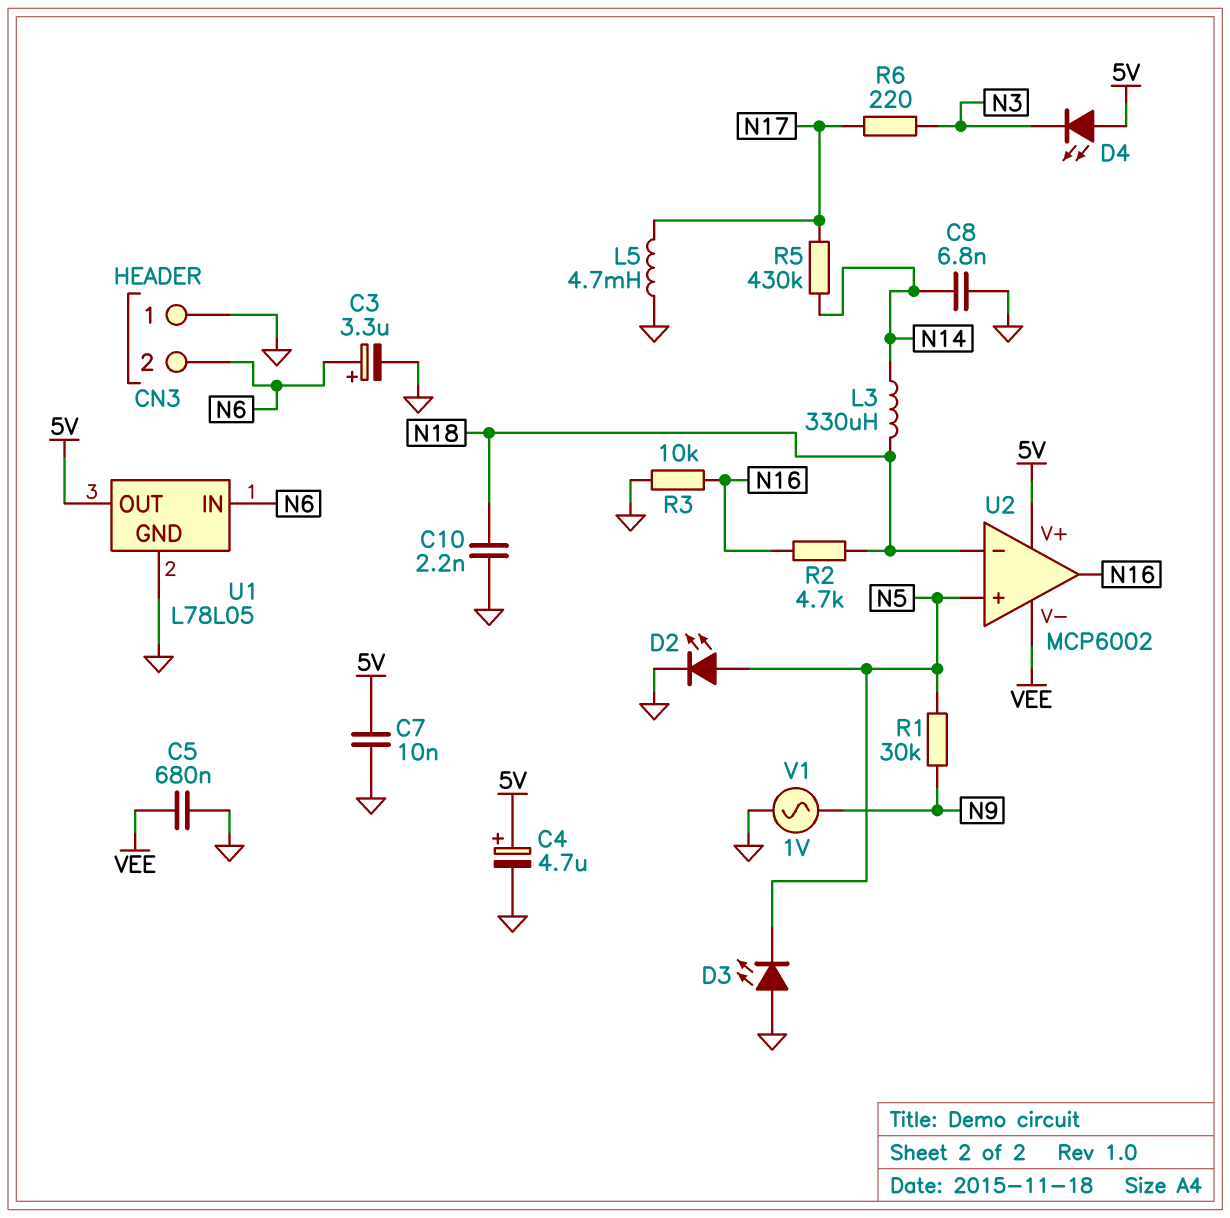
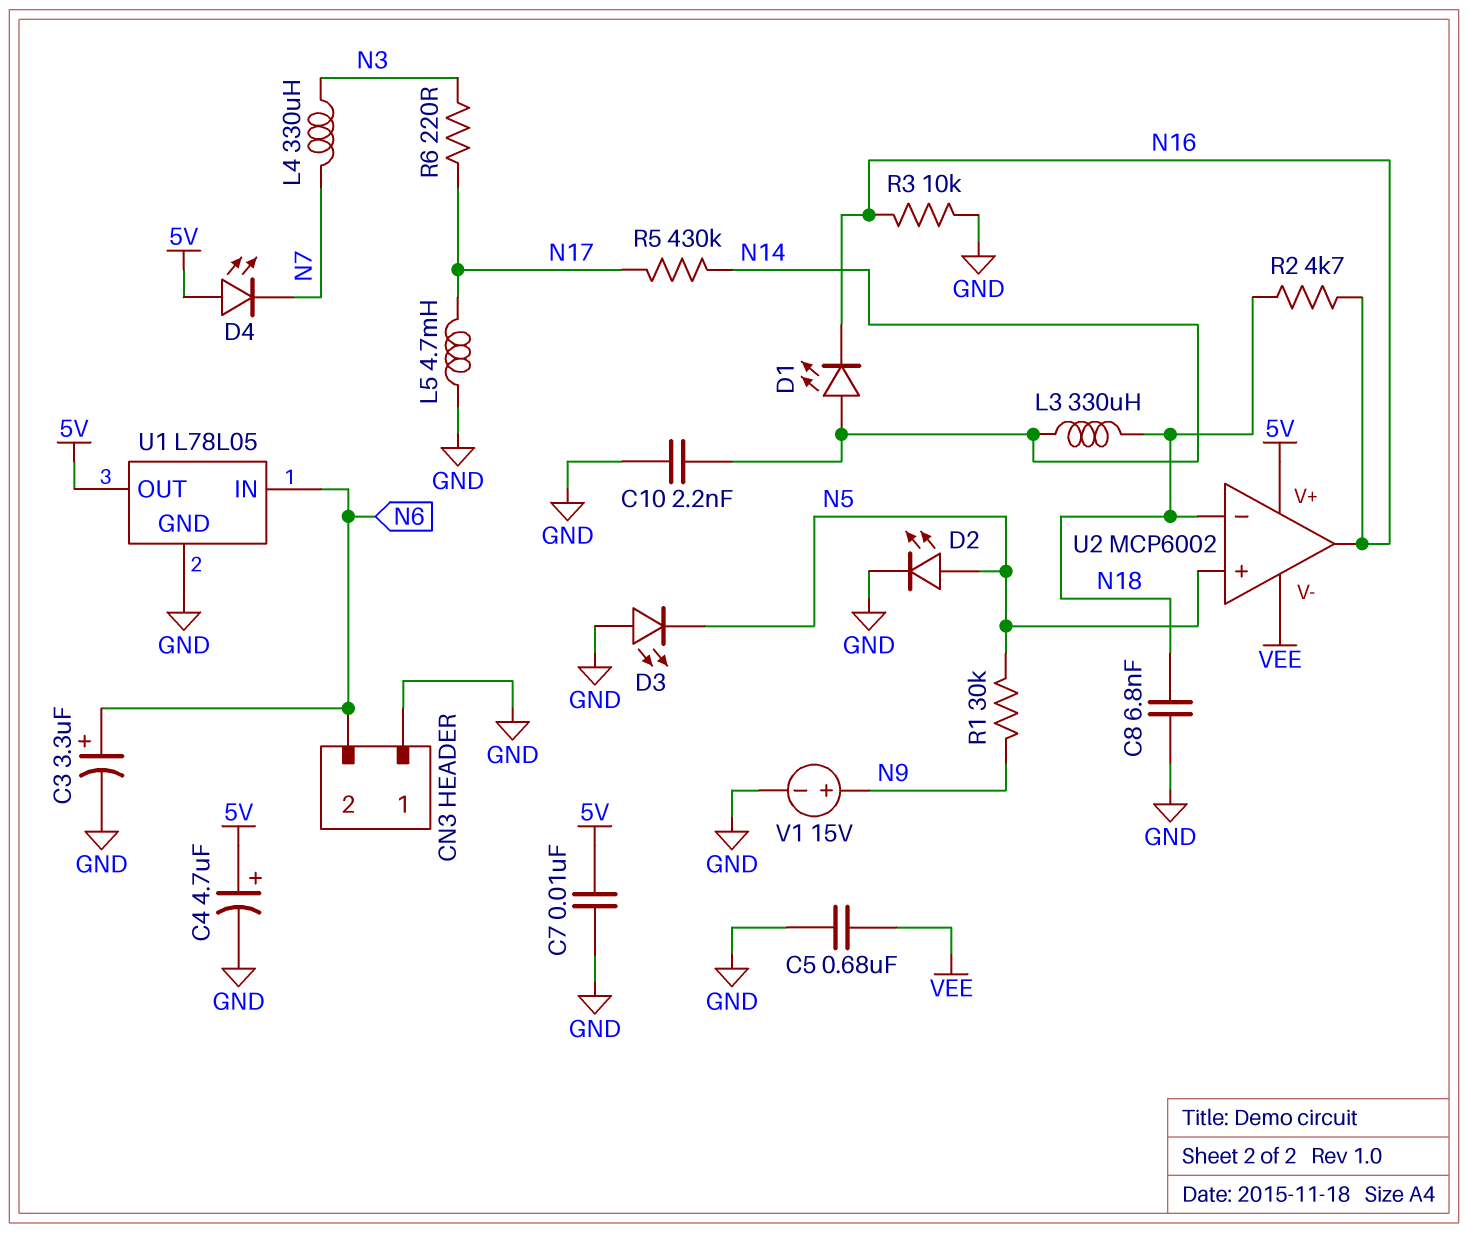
C8: 6.8nF (GND, N14) -> 6.8nF (GND, N18)
C10: 2.2nF (GND, N18) -> 2.2nF (GND, N14)
D1: none -> LED (A N14, K N16)
D4: LED (A 5V, K N3) -> LED (A 5V, K N7)
L4: none -> 330uH (N3, N7)
V1: AC 1V (GND, N9) -> 15V (plus N9, minus GND)

